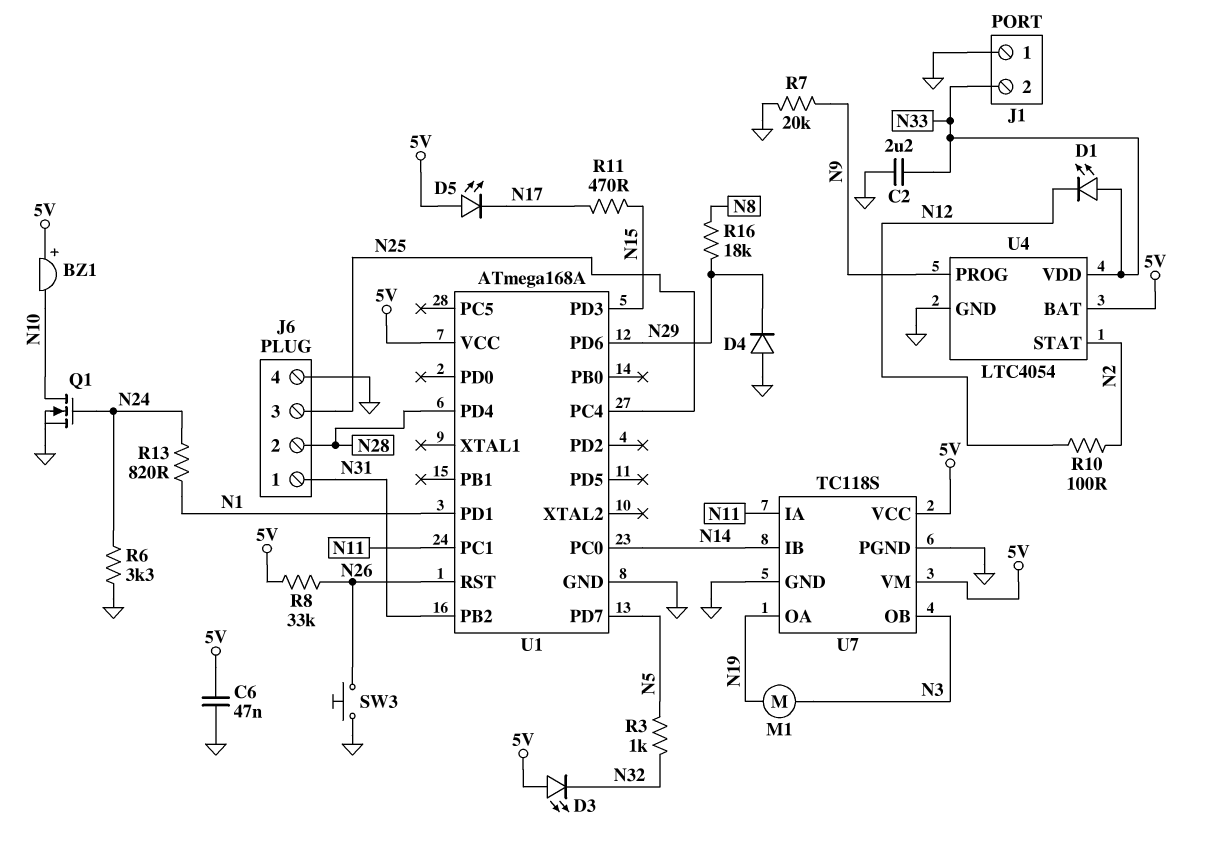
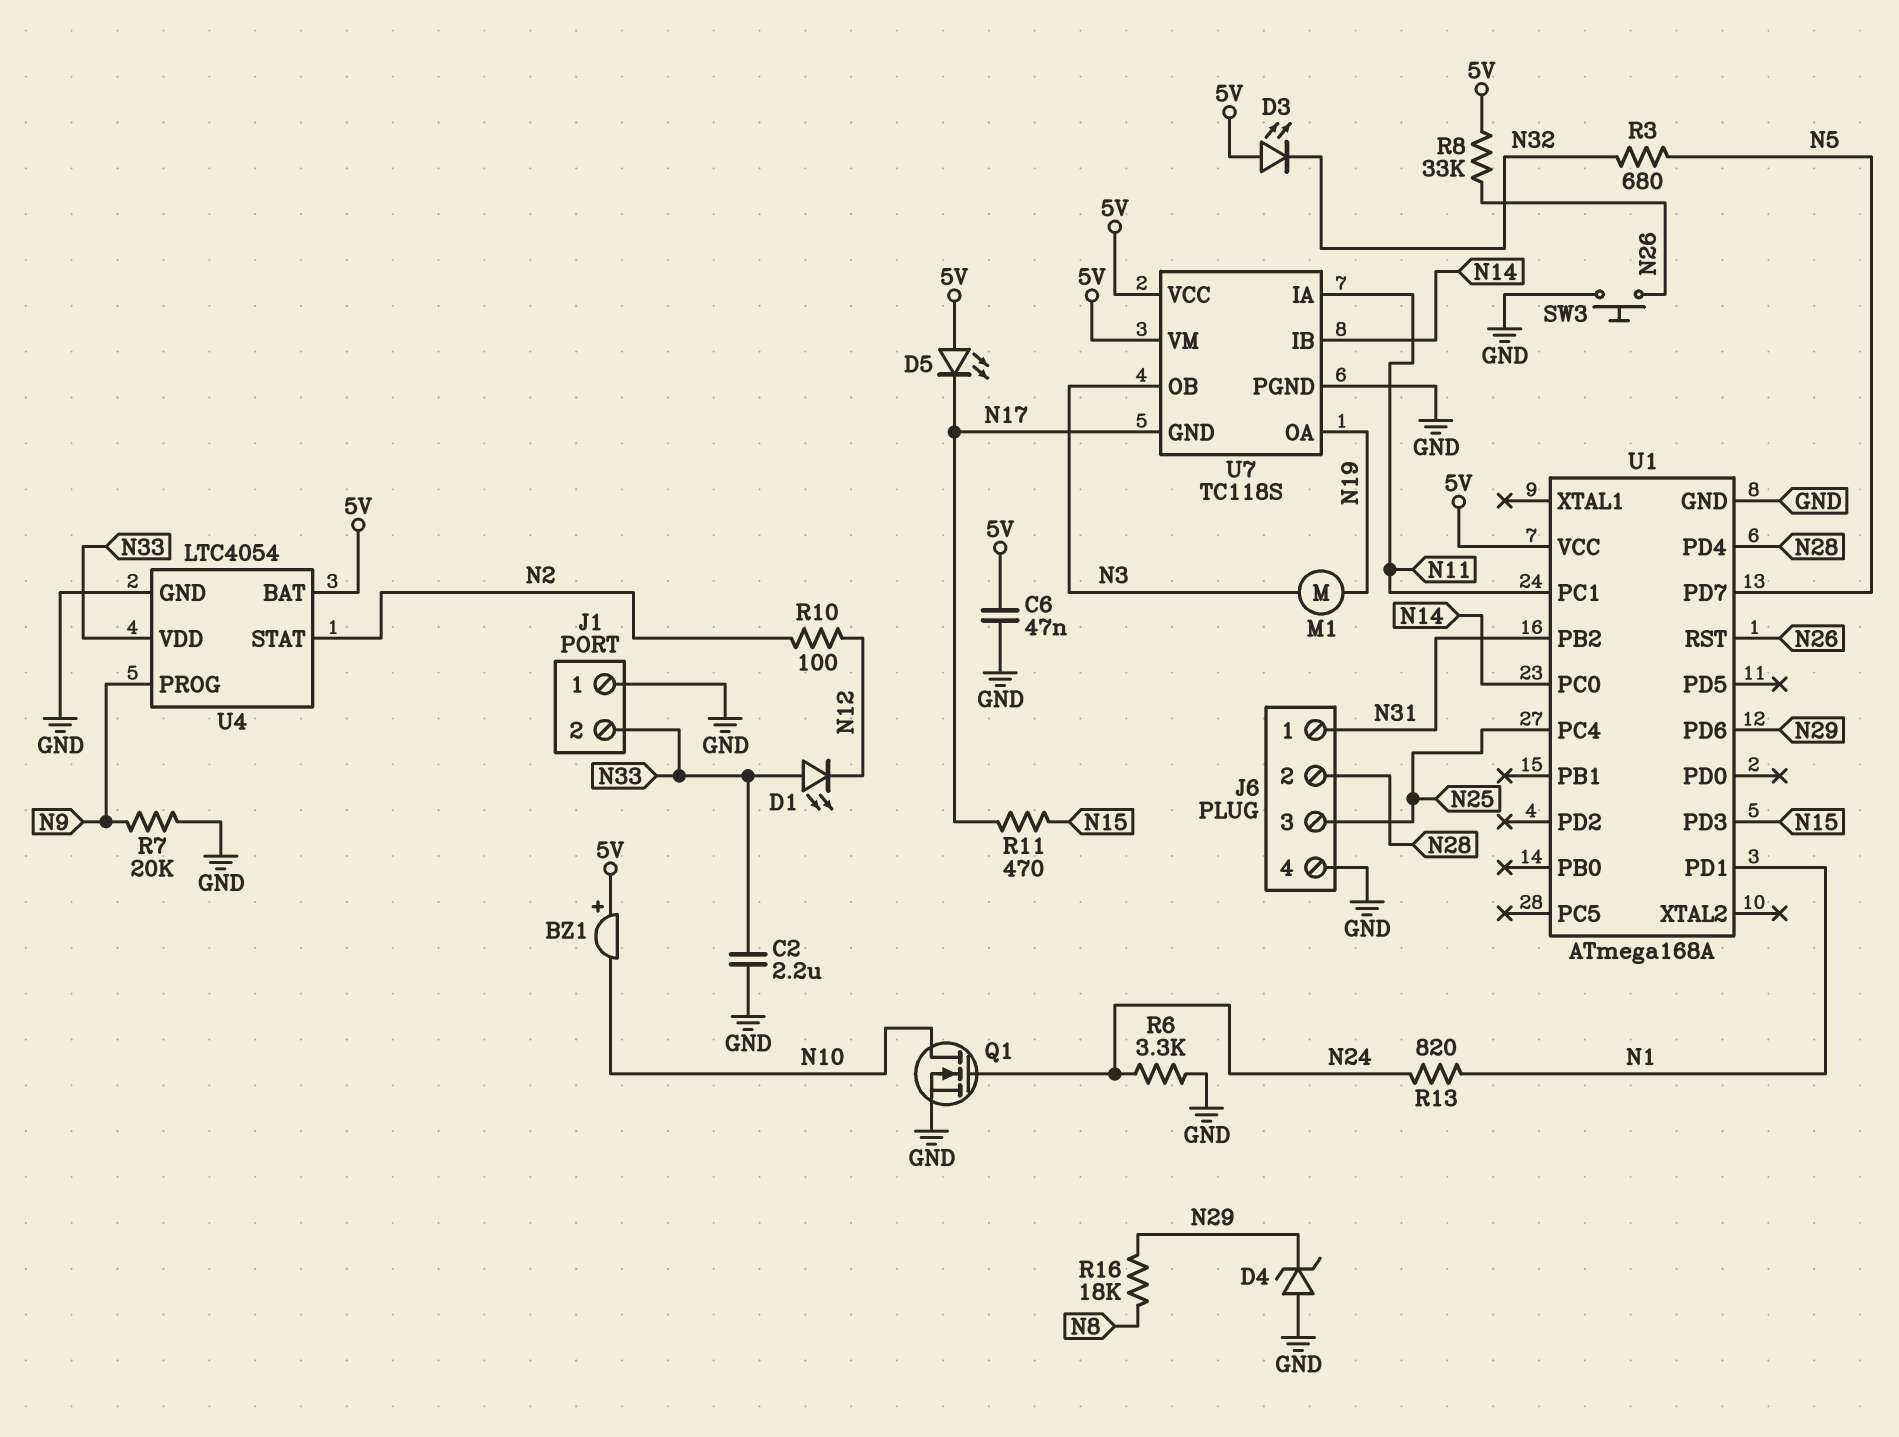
D4: diode (A GND, K N29) -> zener (A GND, K N29)
R3: 1k (N5, N32) -> 680 (N5, N32)
U7 pin GND: GND -> N17

